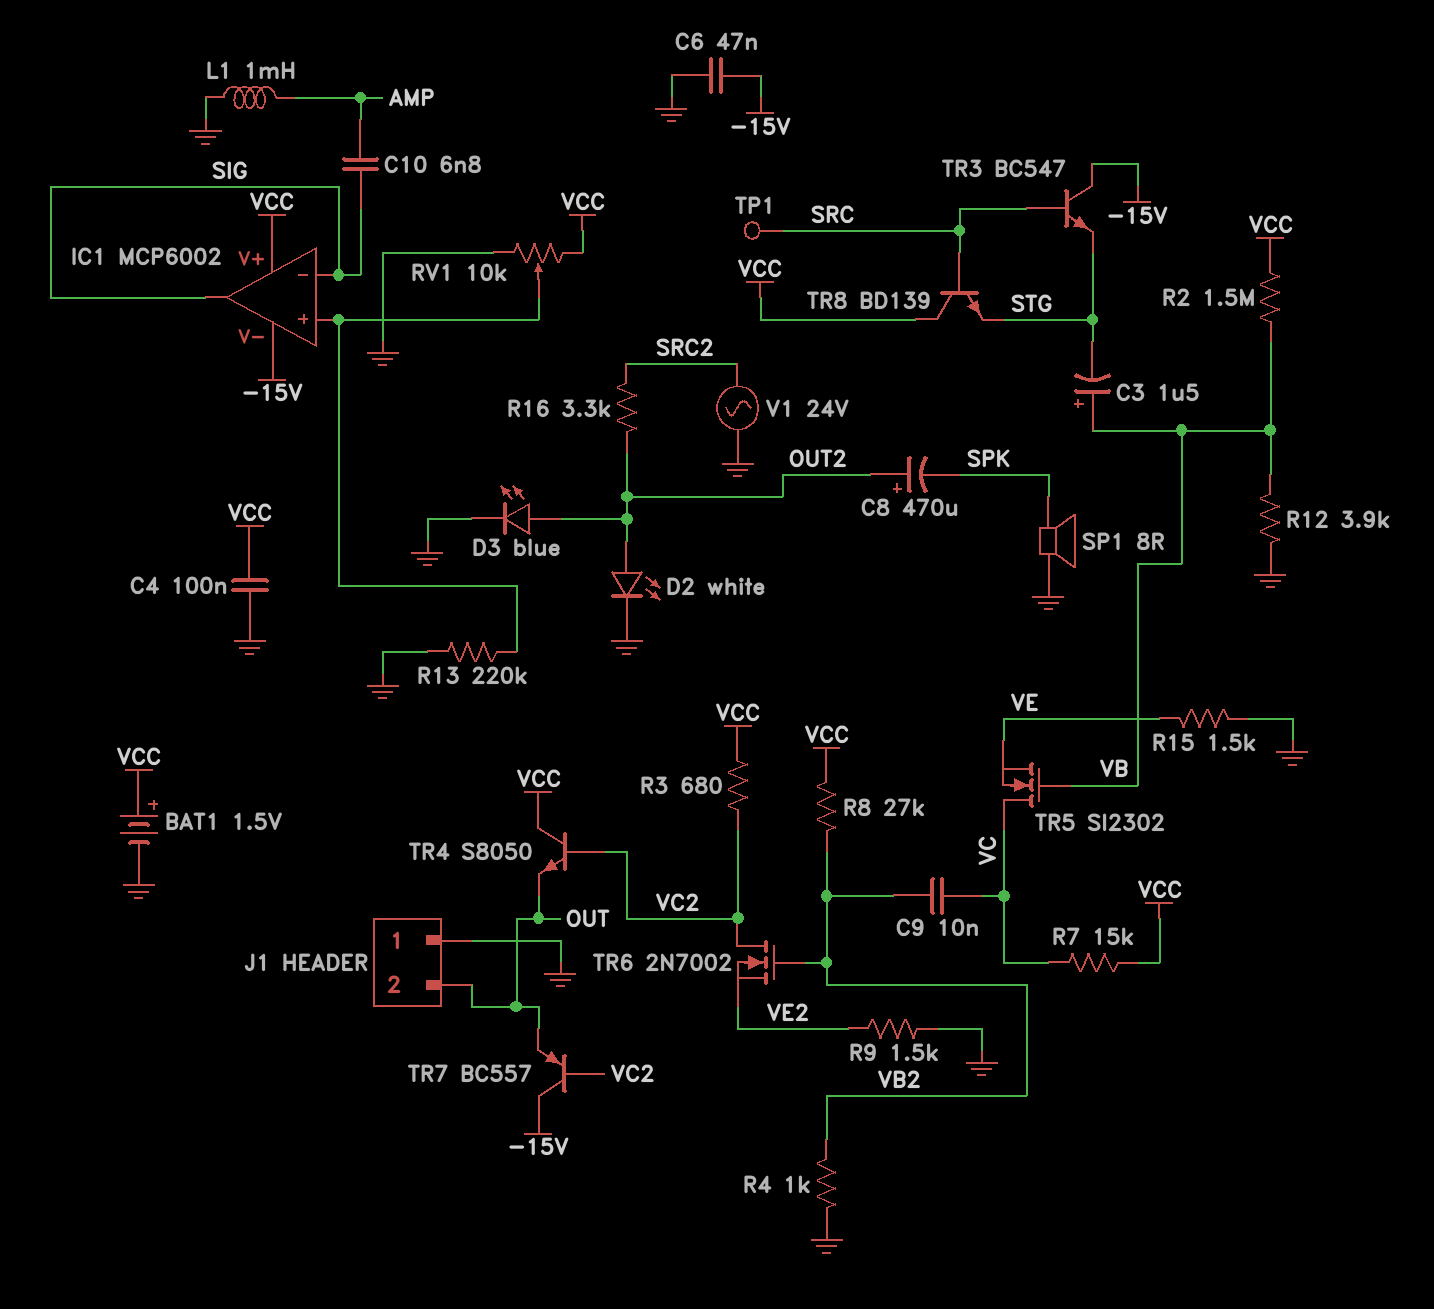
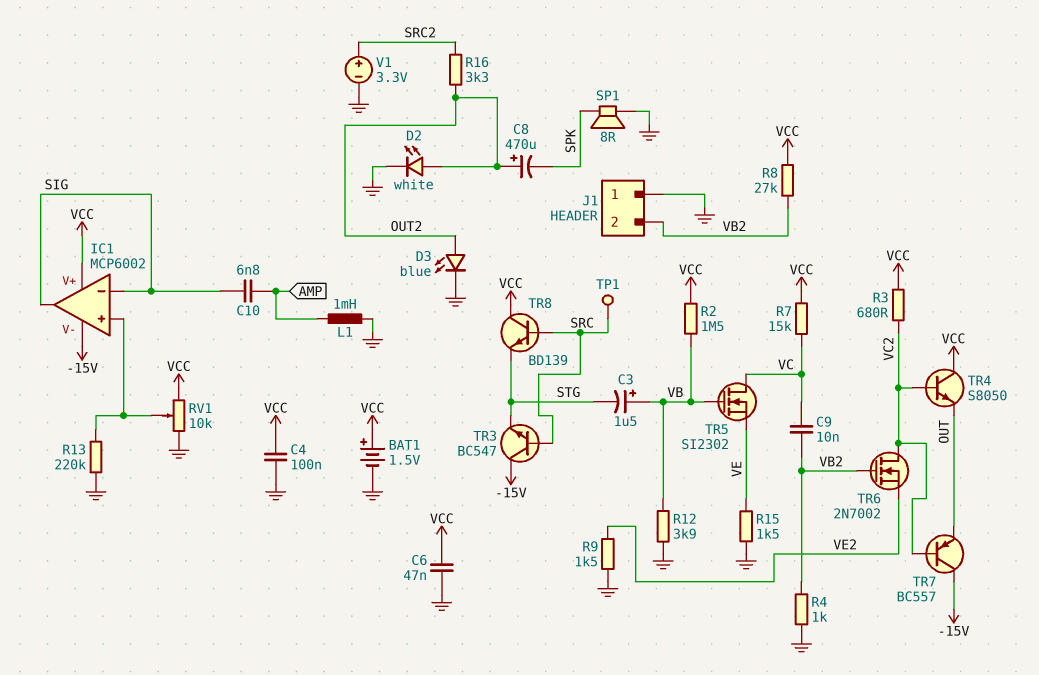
C6: 47nF (-15V, GND) -> 47nF (GND, VCC)
J1 pin 2: OUT -> VB2
V1: AC 24V (GND, SRC2) -> 3.3V (plus SRC2, minus GND)

